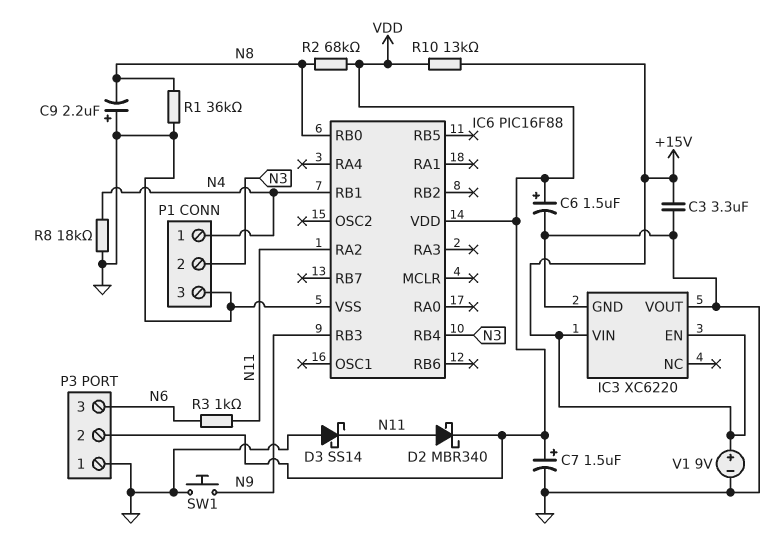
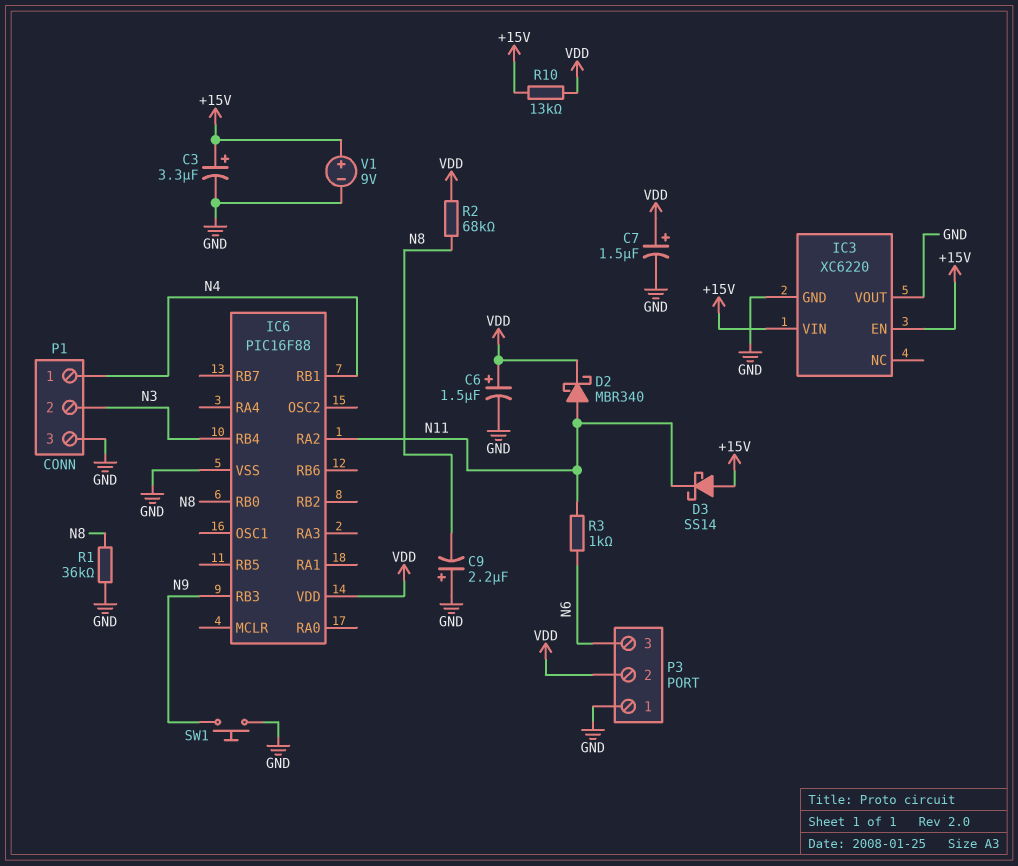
C3: 3.3uF (+15V, GND) -> 3.3uF (plus +15V, minus GND)
D3: schottky SS14 (A GND, K N11) -> schottky SS14 (A +15V, K N11)
R8: 18k (GND, N4) -> none

